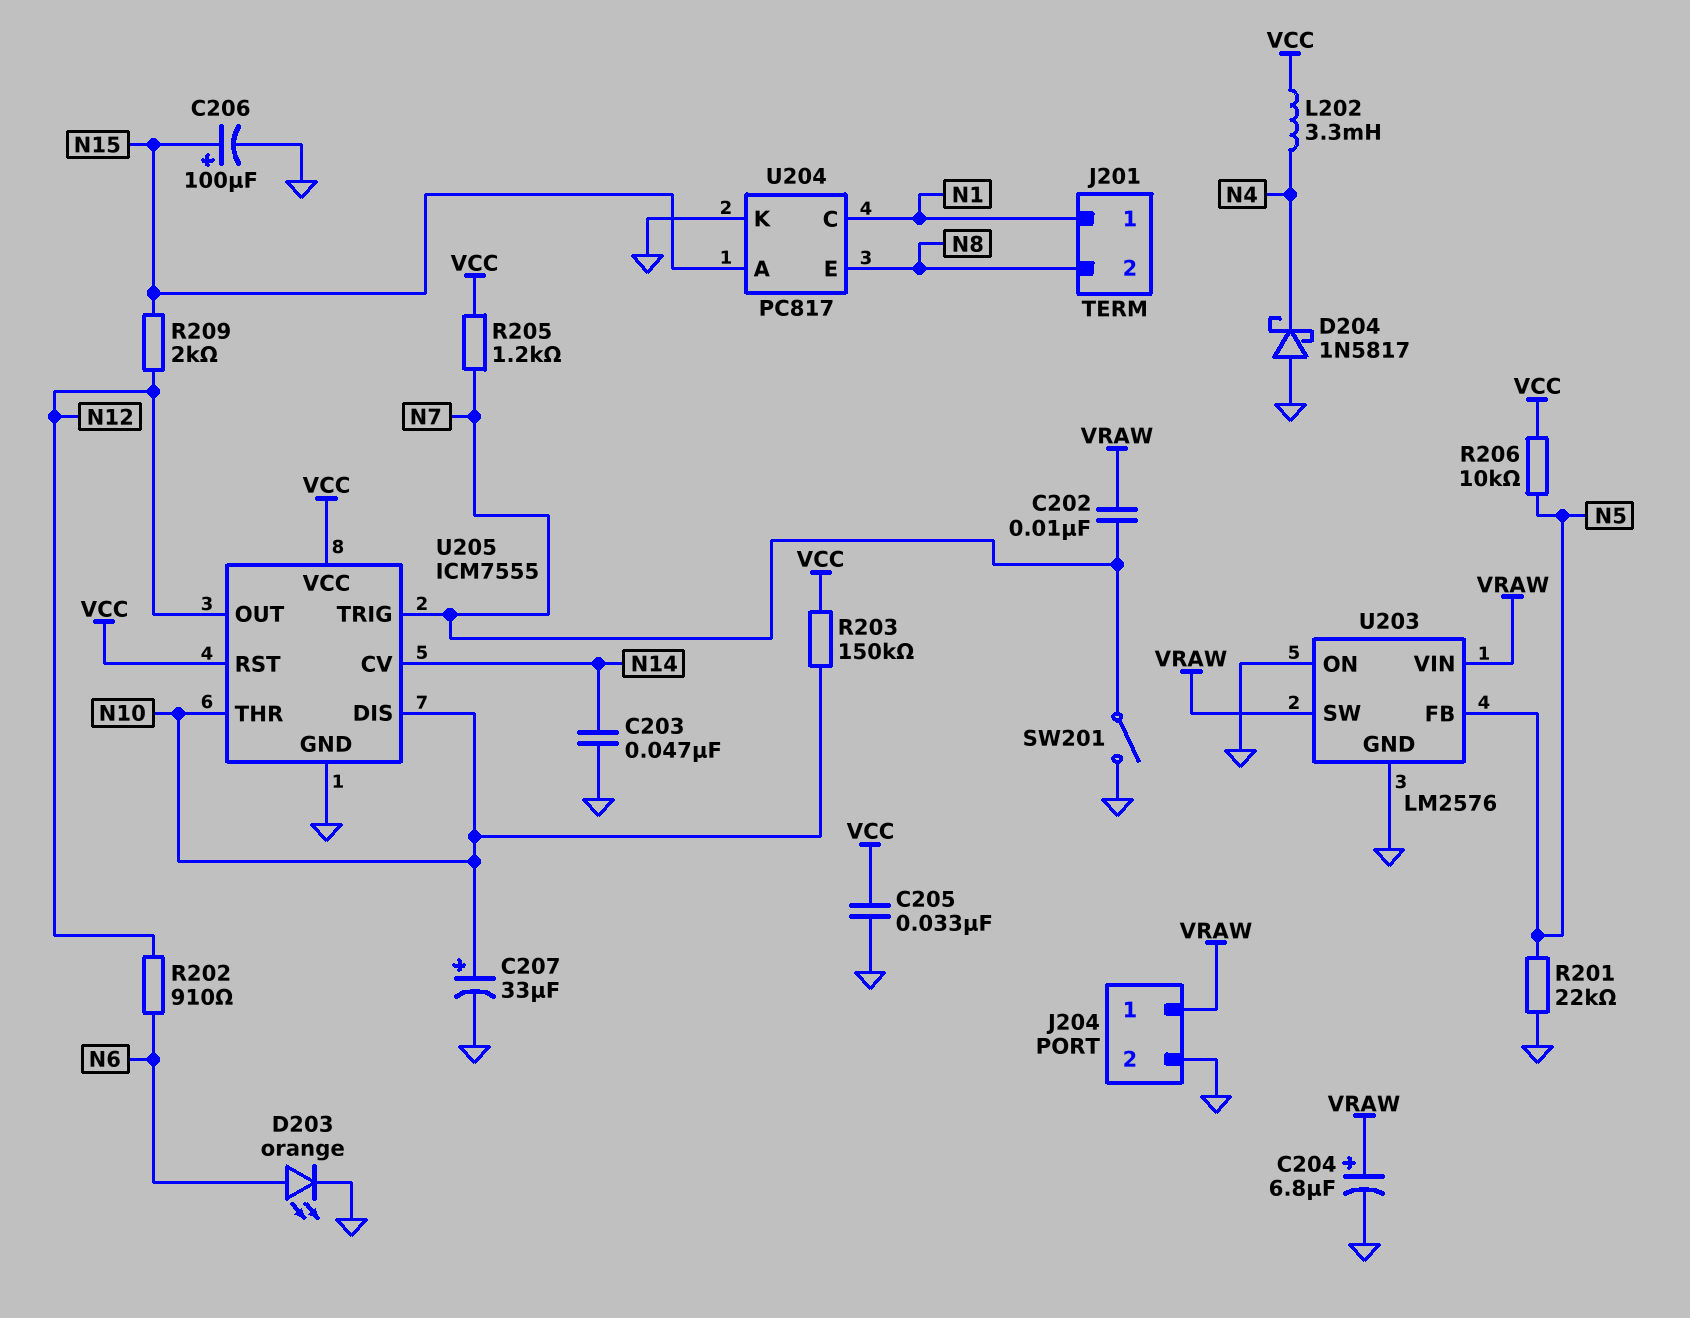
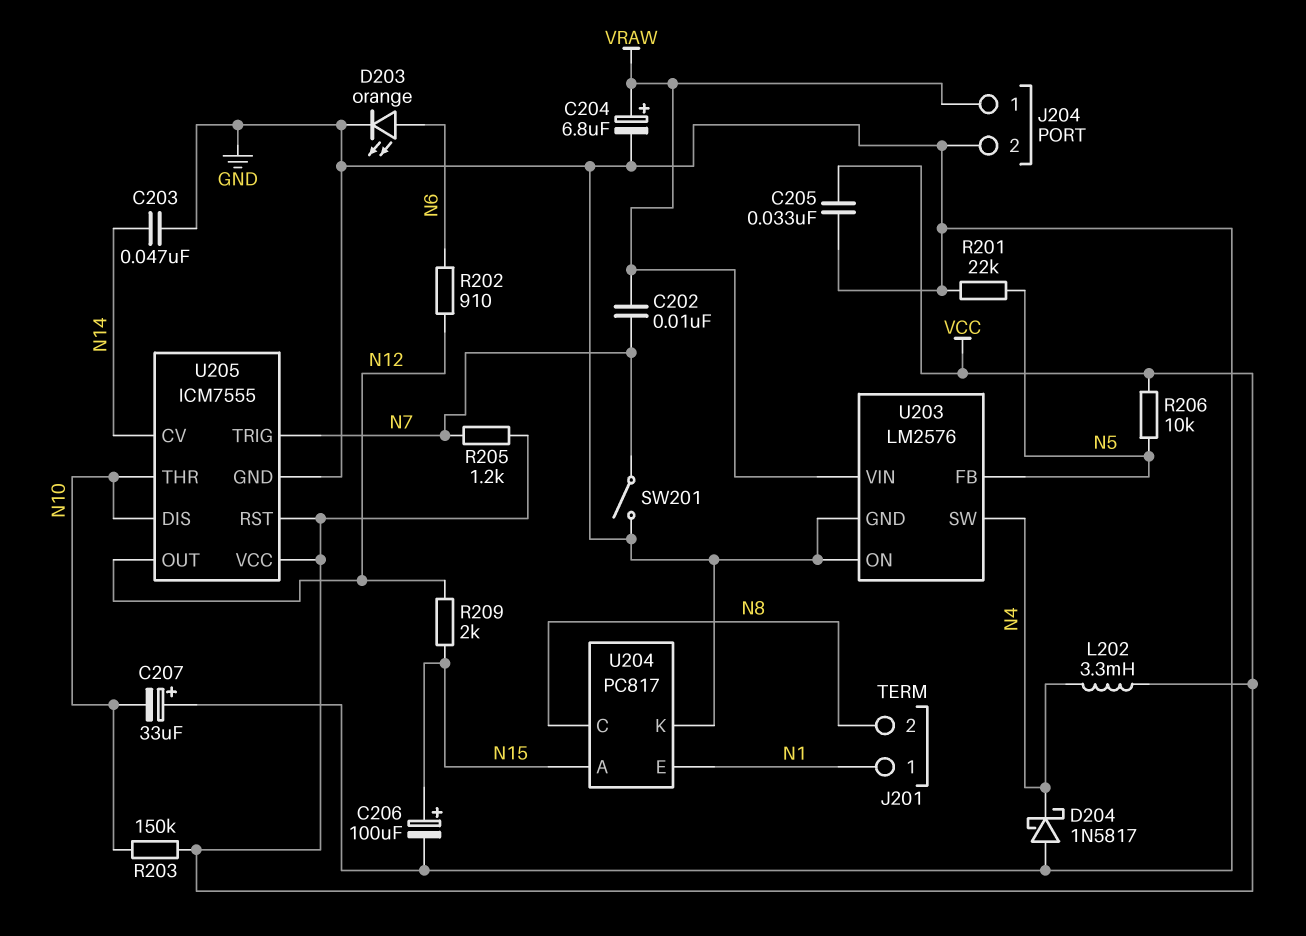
C207: 33uF (plus N10, minus GND) -> 33uF (plus GND, minus N10)
U203 pin SW: VRAW -> N4
U204 pin C: N1 -> N8
U204 pin E: N8 -> N1

